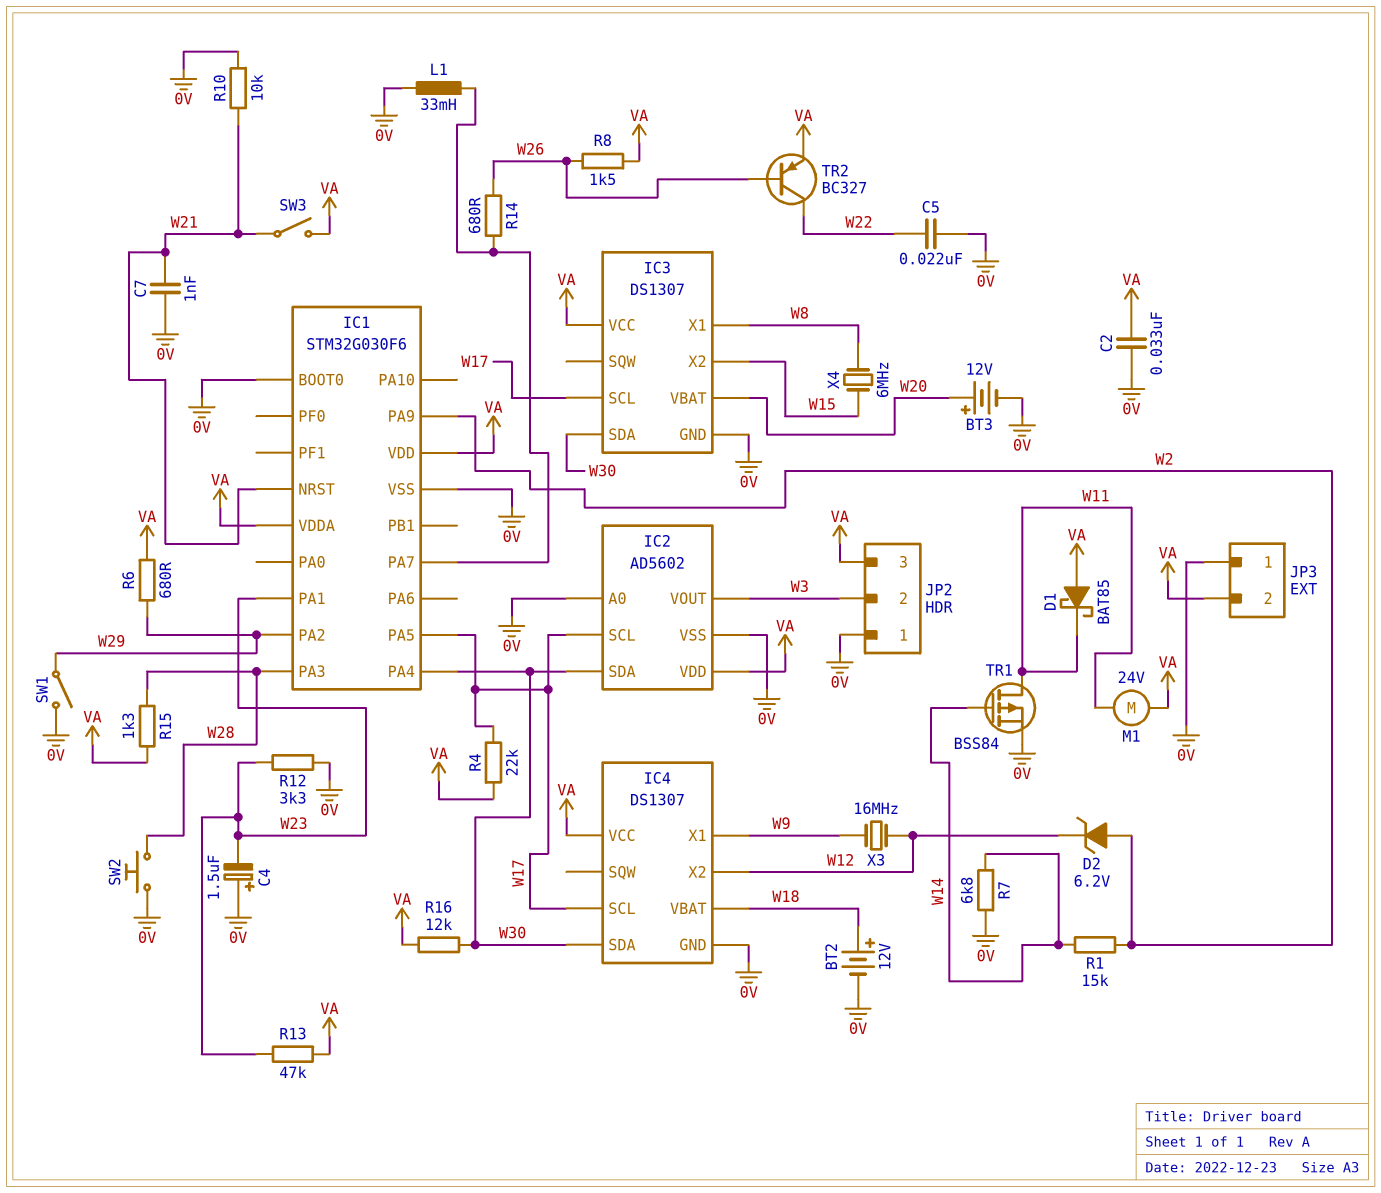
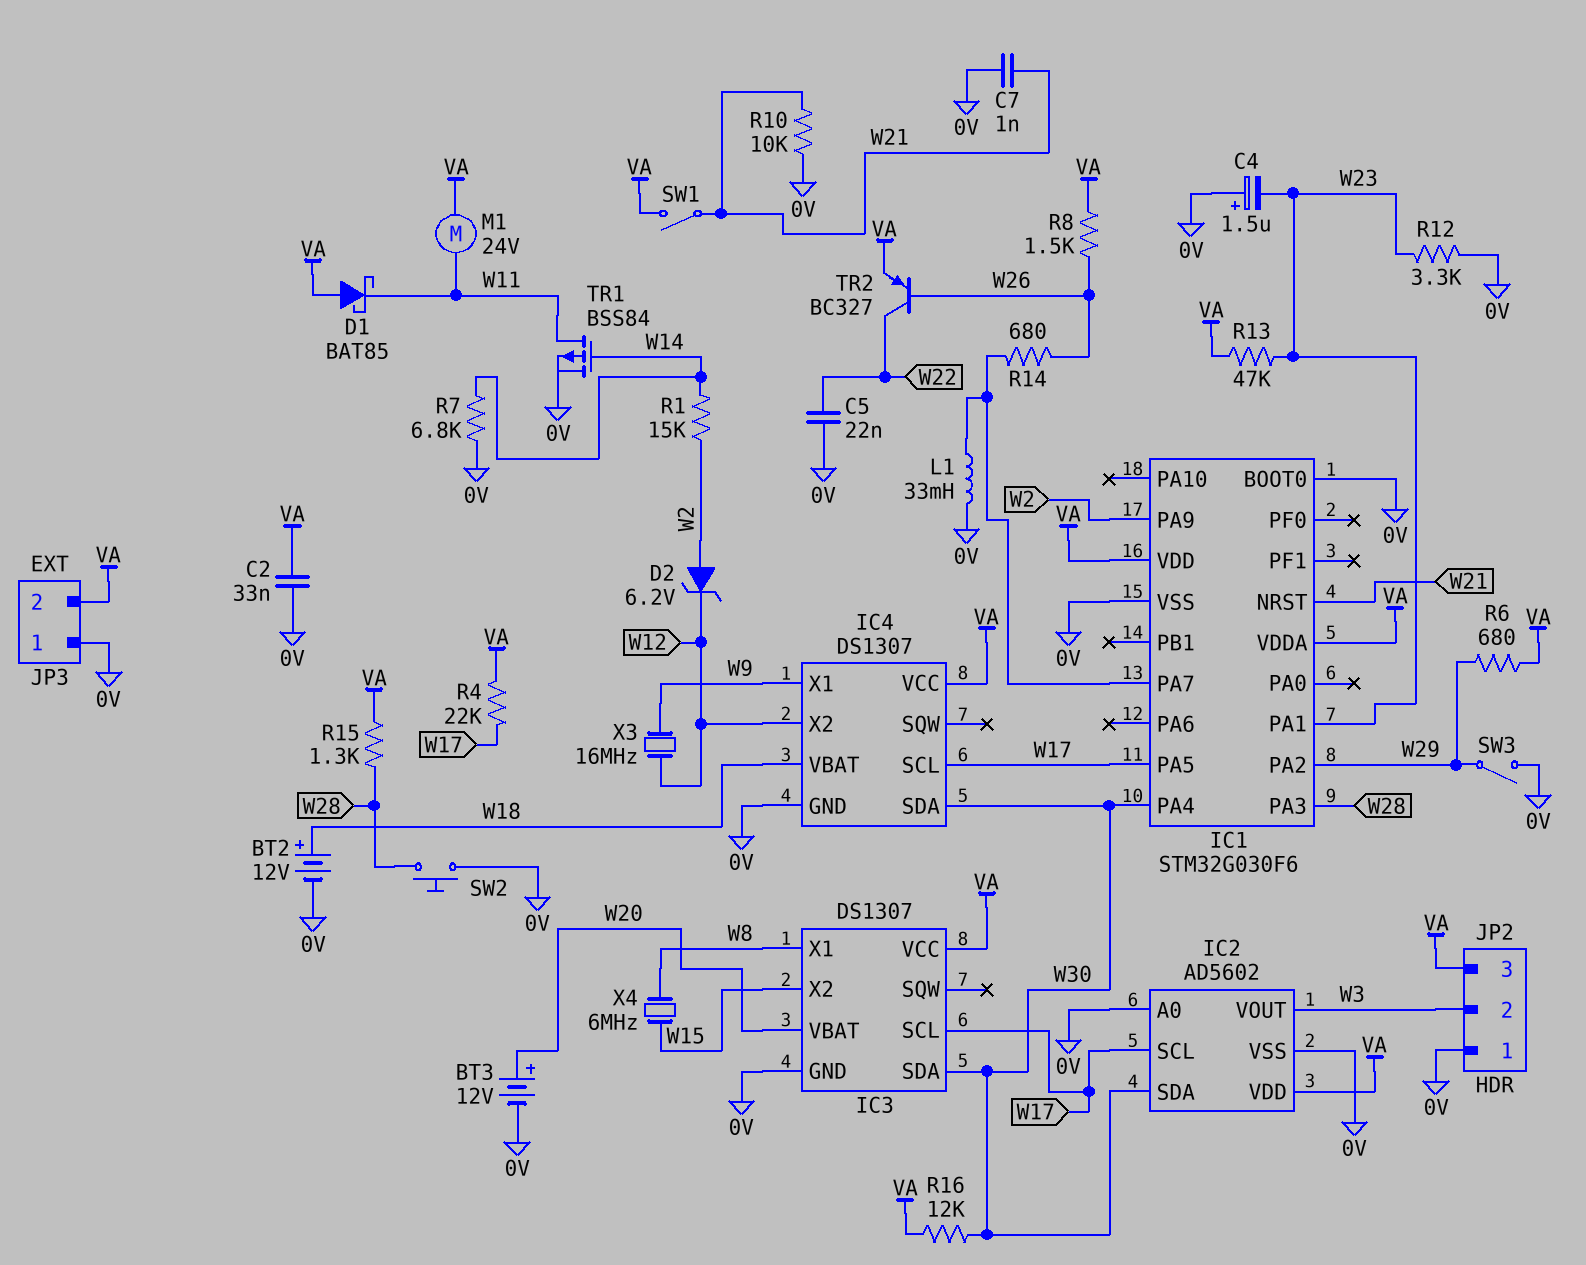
SW1: switch (0V, W29) -> switch (VA, W21)
SW3: switch (VA, W21) -> switch (0V, W29)

